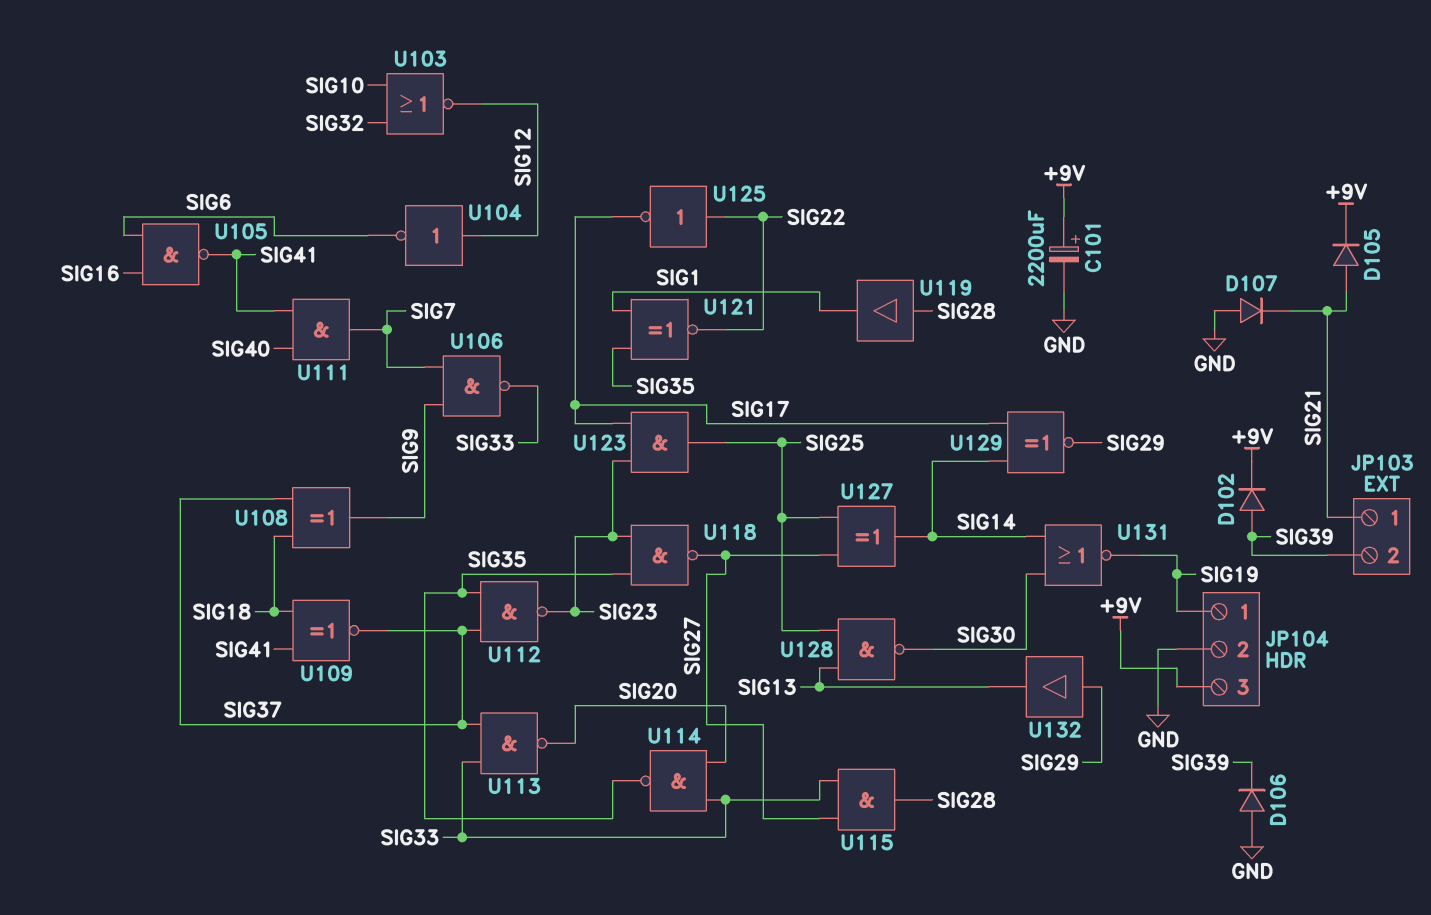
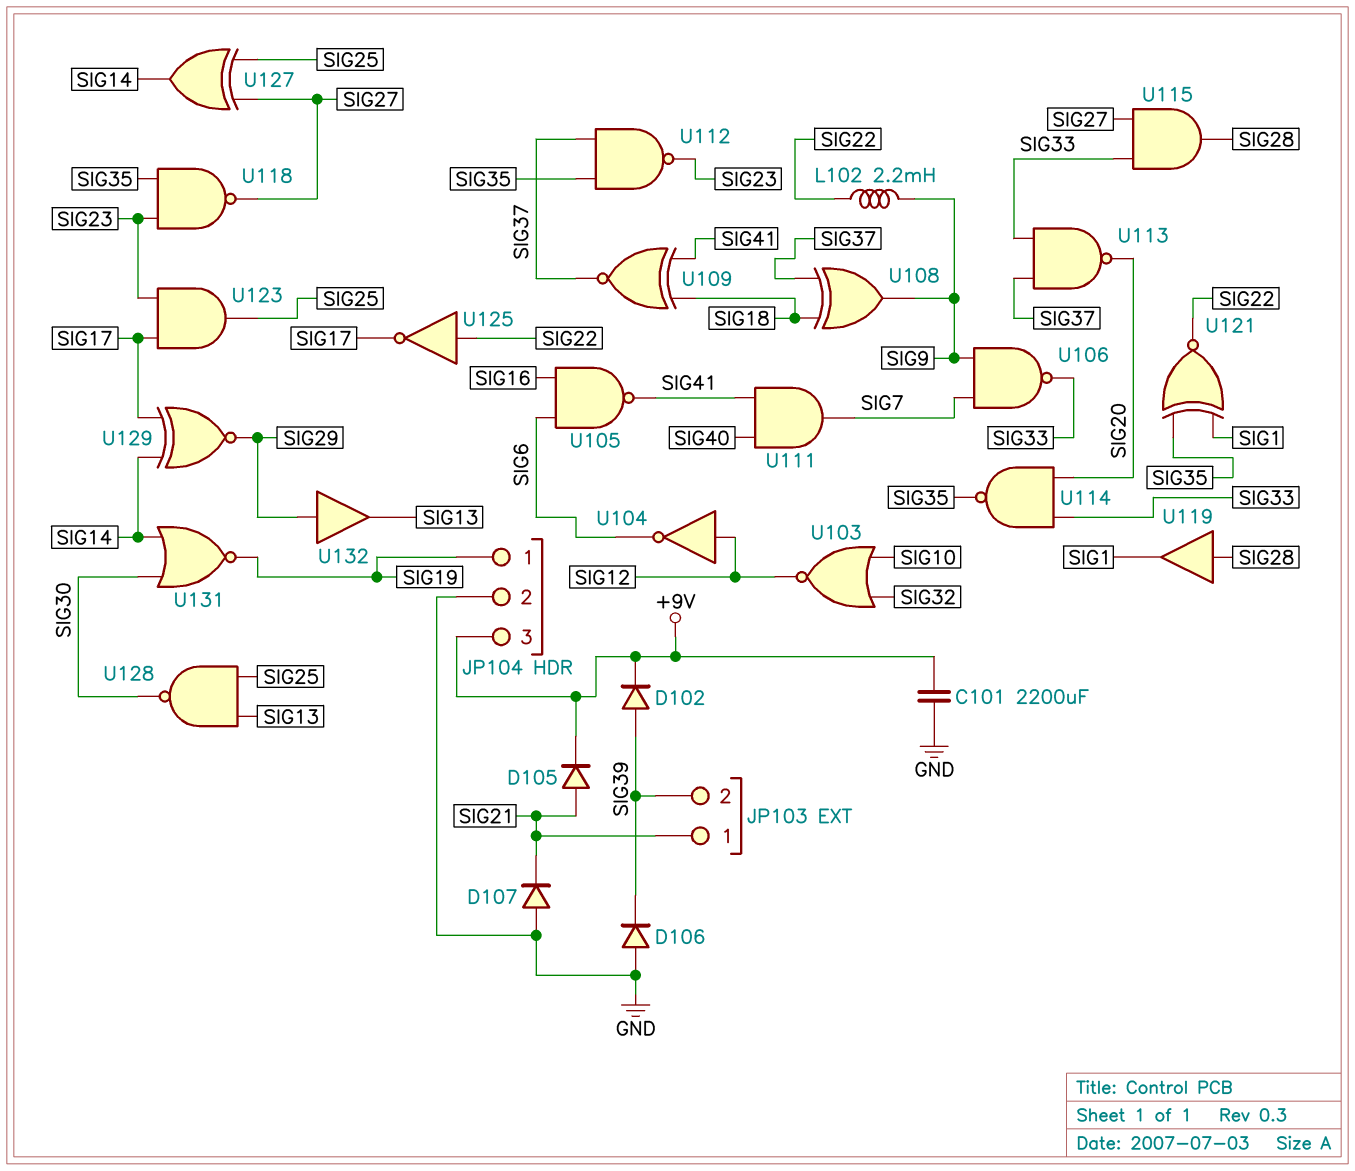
C101: 2200uF (plus +9V, minus GND) -> 2200uF (+9V, GND)
L102: none -> 2.2mH (SIG9, SIG22)

